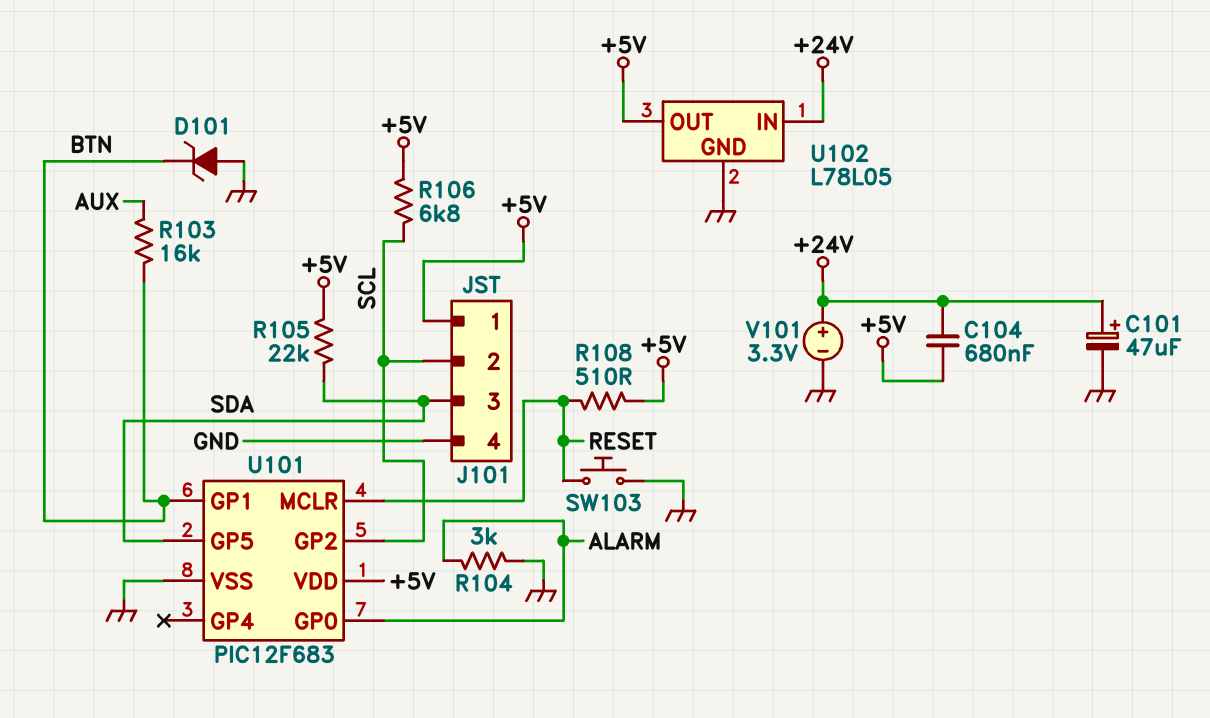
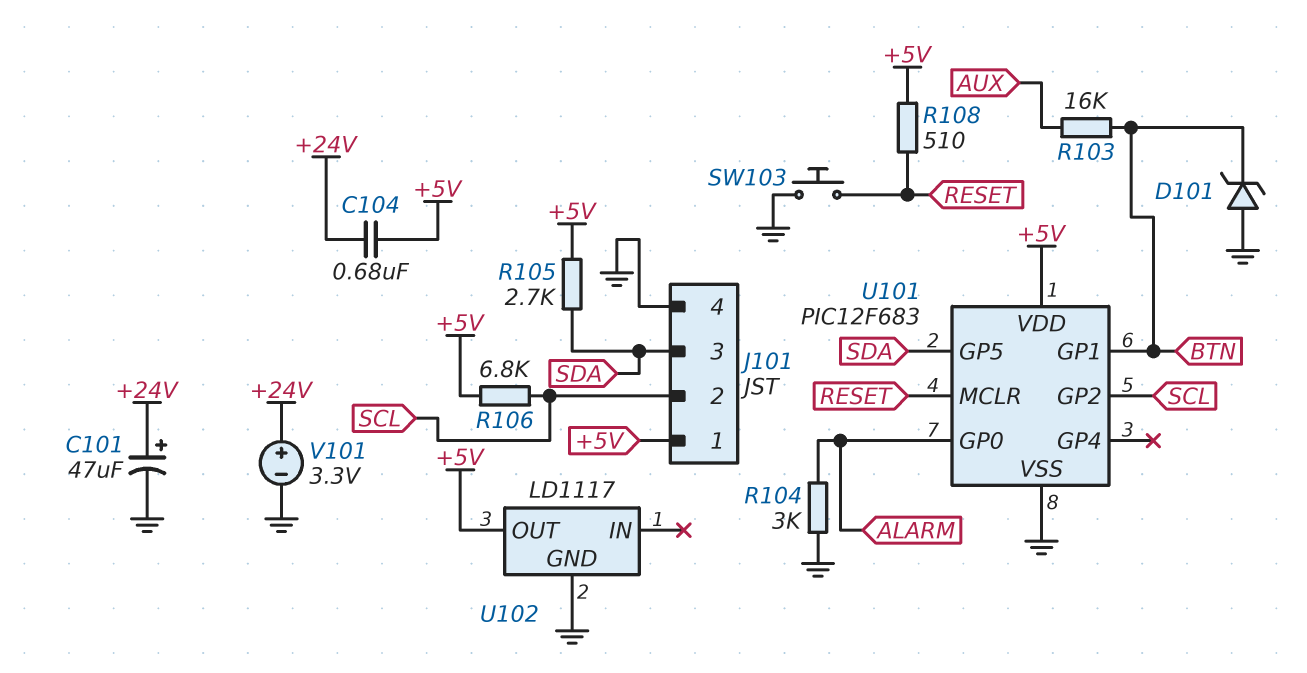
R105: 22k (+5V, SDA) -> 2.7k (+5V, SDA)
U102: L78L05 -> LD1117
U102 pin IN: +24V -> none

